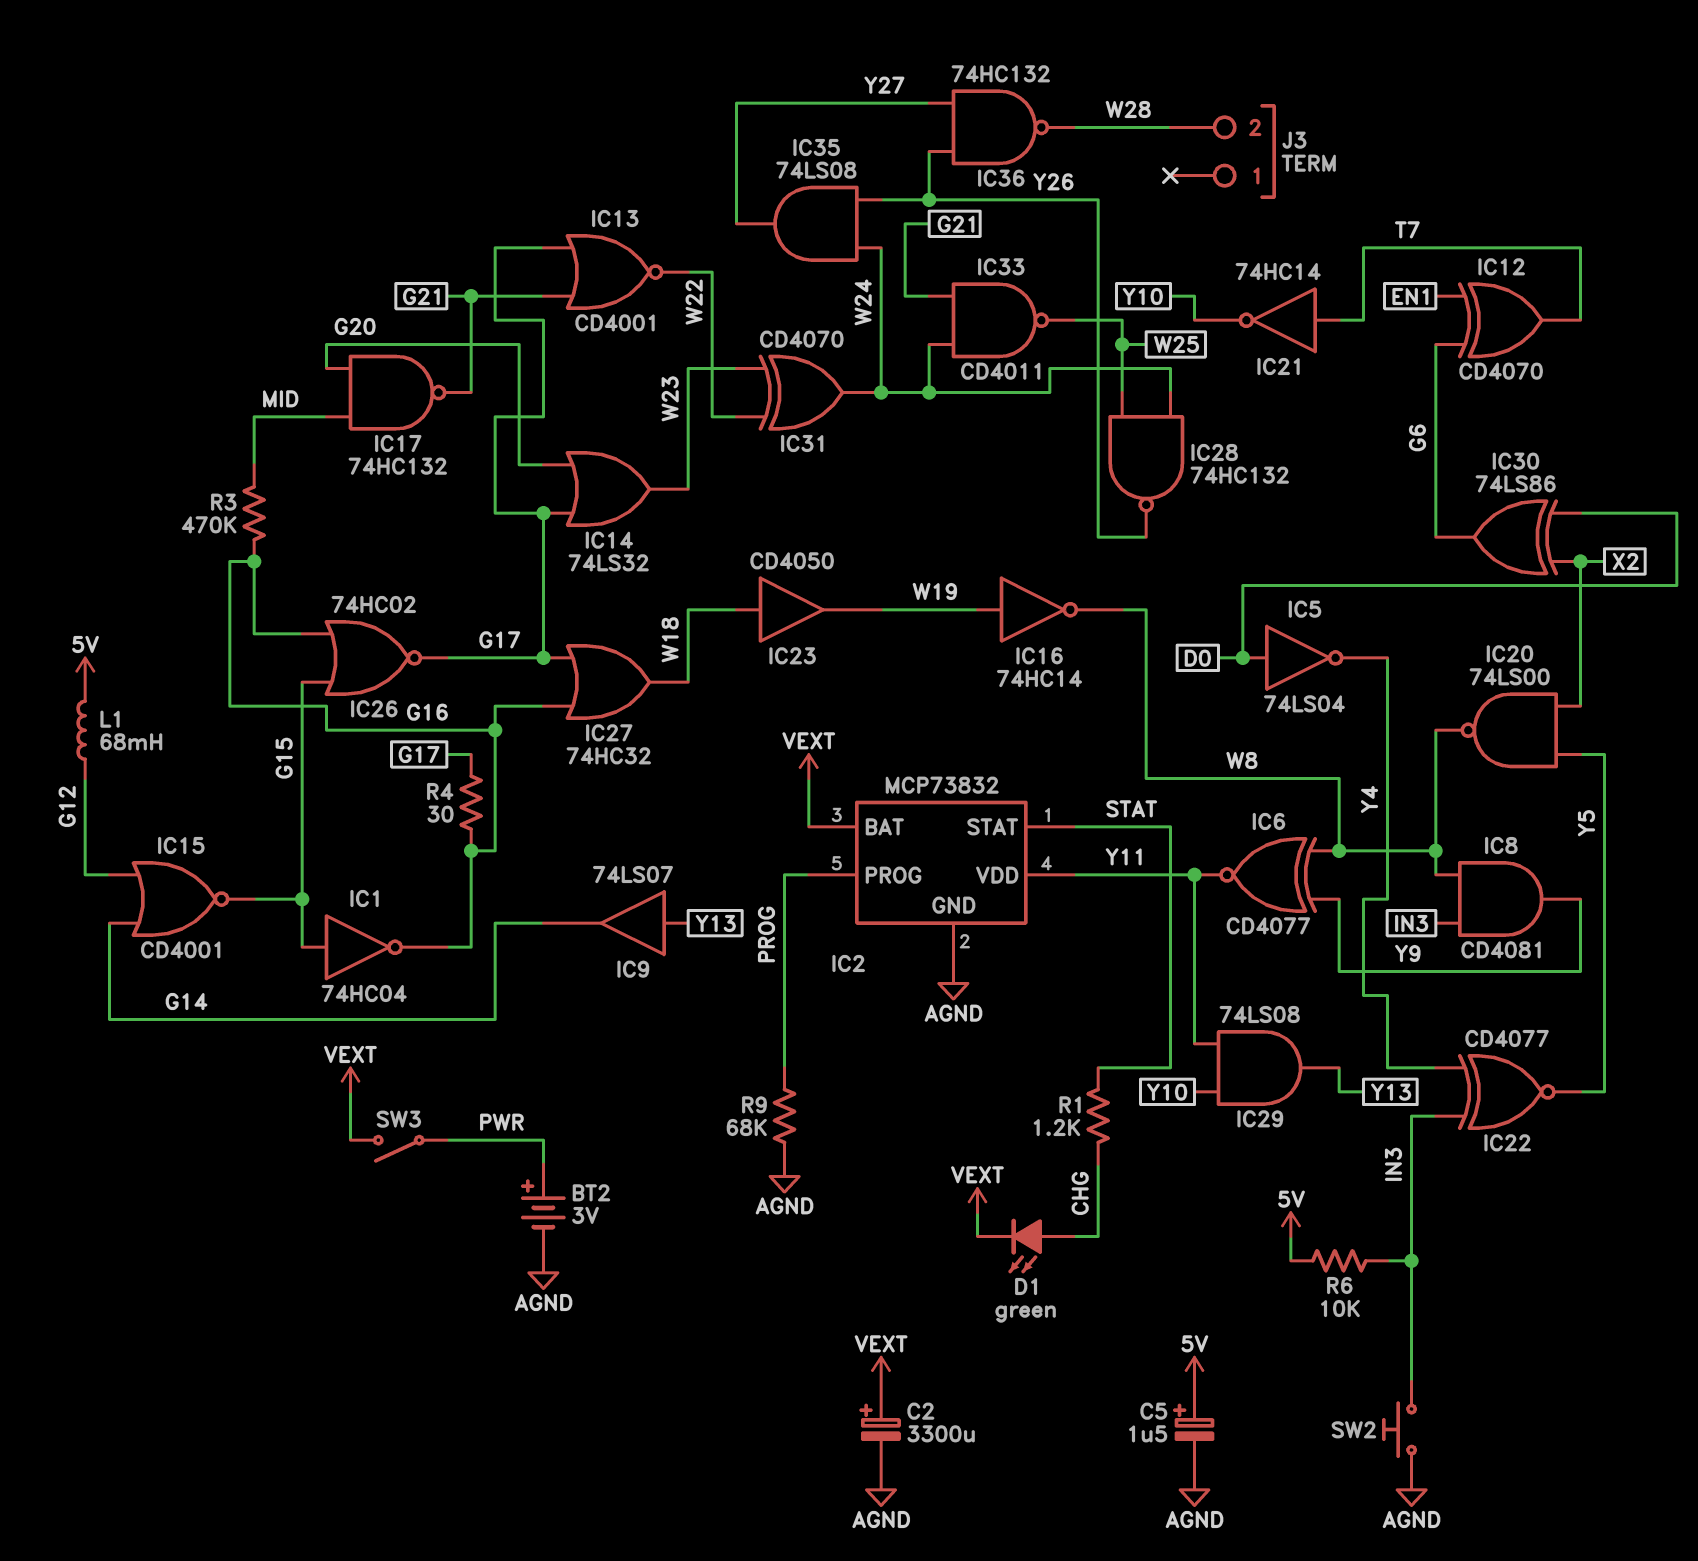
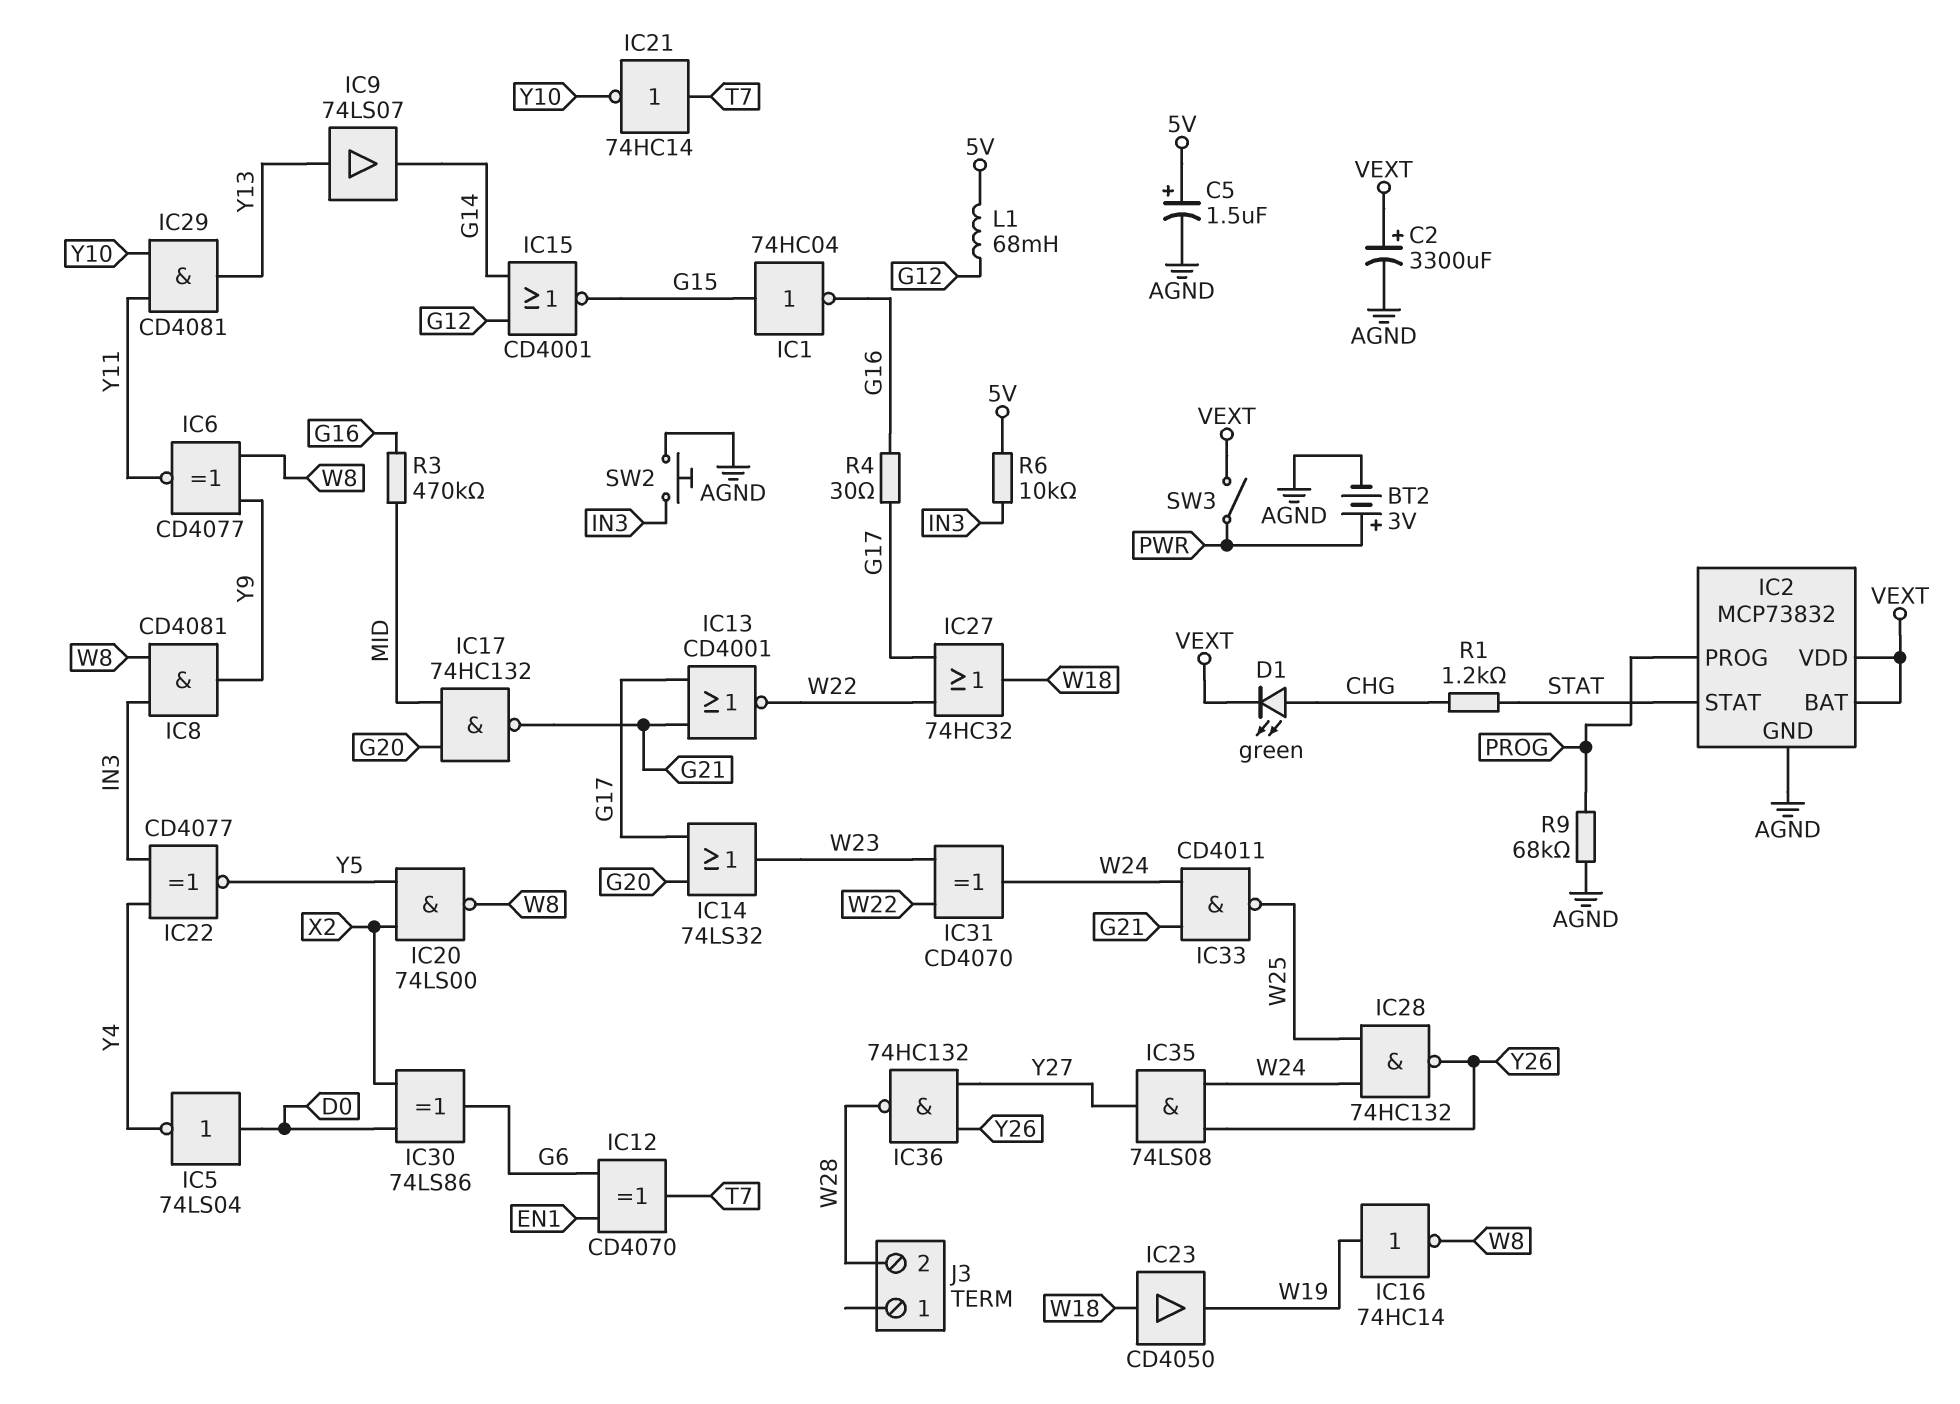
IC2 pin VDD: Y11 -> VEXT
IC26: NOR 74HC02 (in G15, in G16, out G17) -> none
IC27: OR 74HC32 (in G16, in G17, out W18) -> OR 74HC32 (in G17, in W22, out W18)
IC29: AND 74LS08 (in Y10, in Y11, out Y13) -> AND CD4081 (in Y10, in Y11, out Y13)

